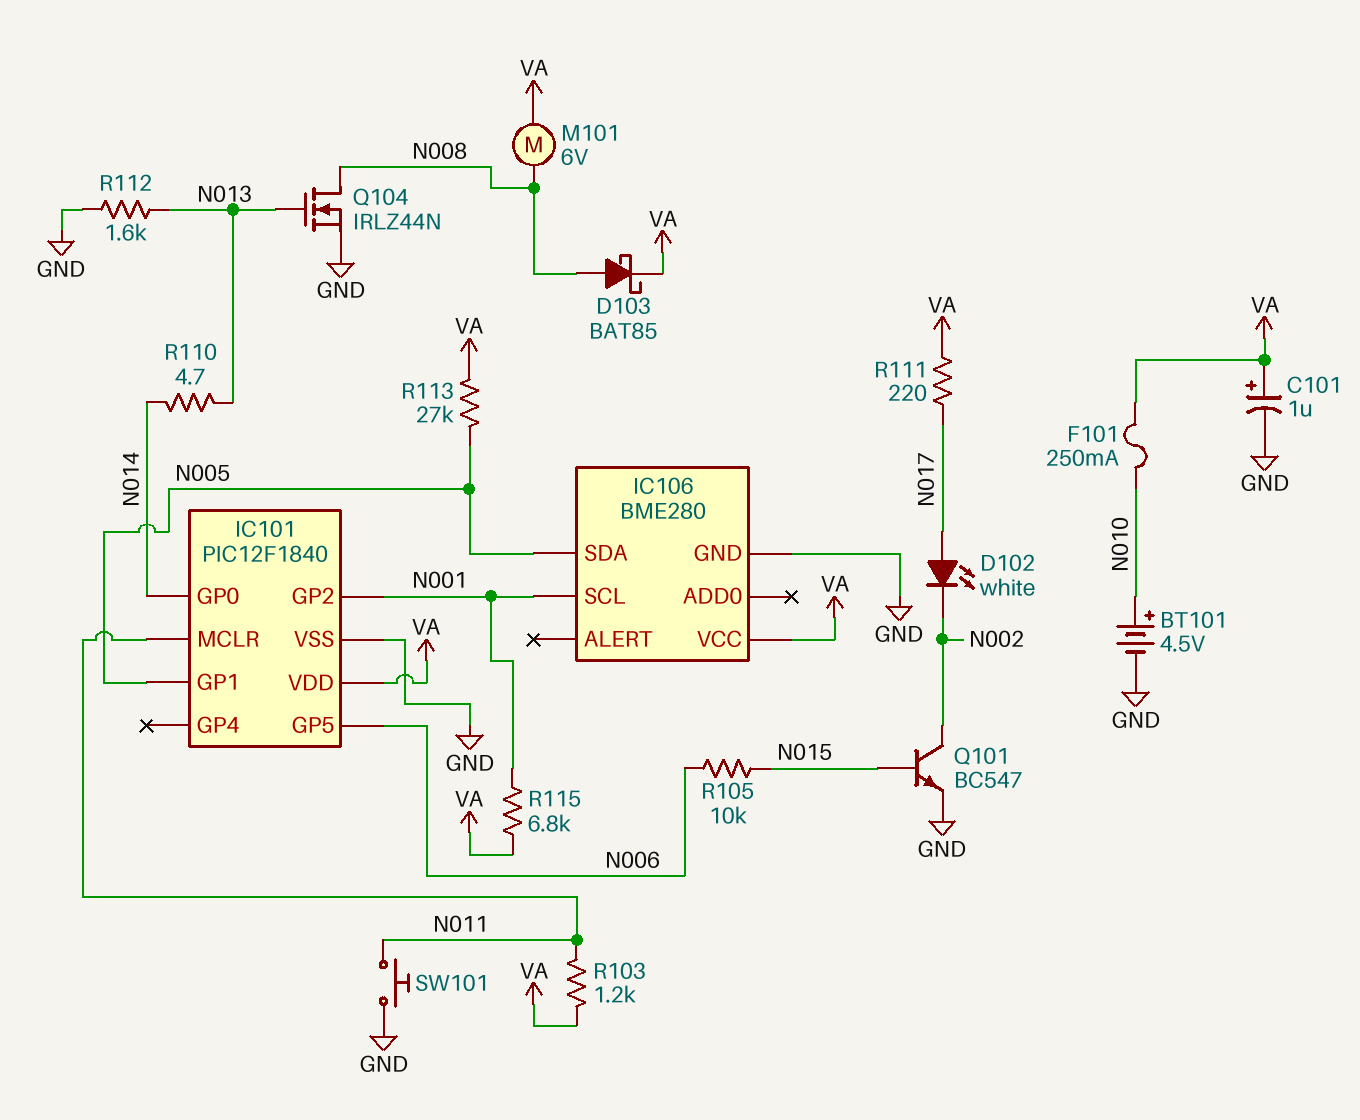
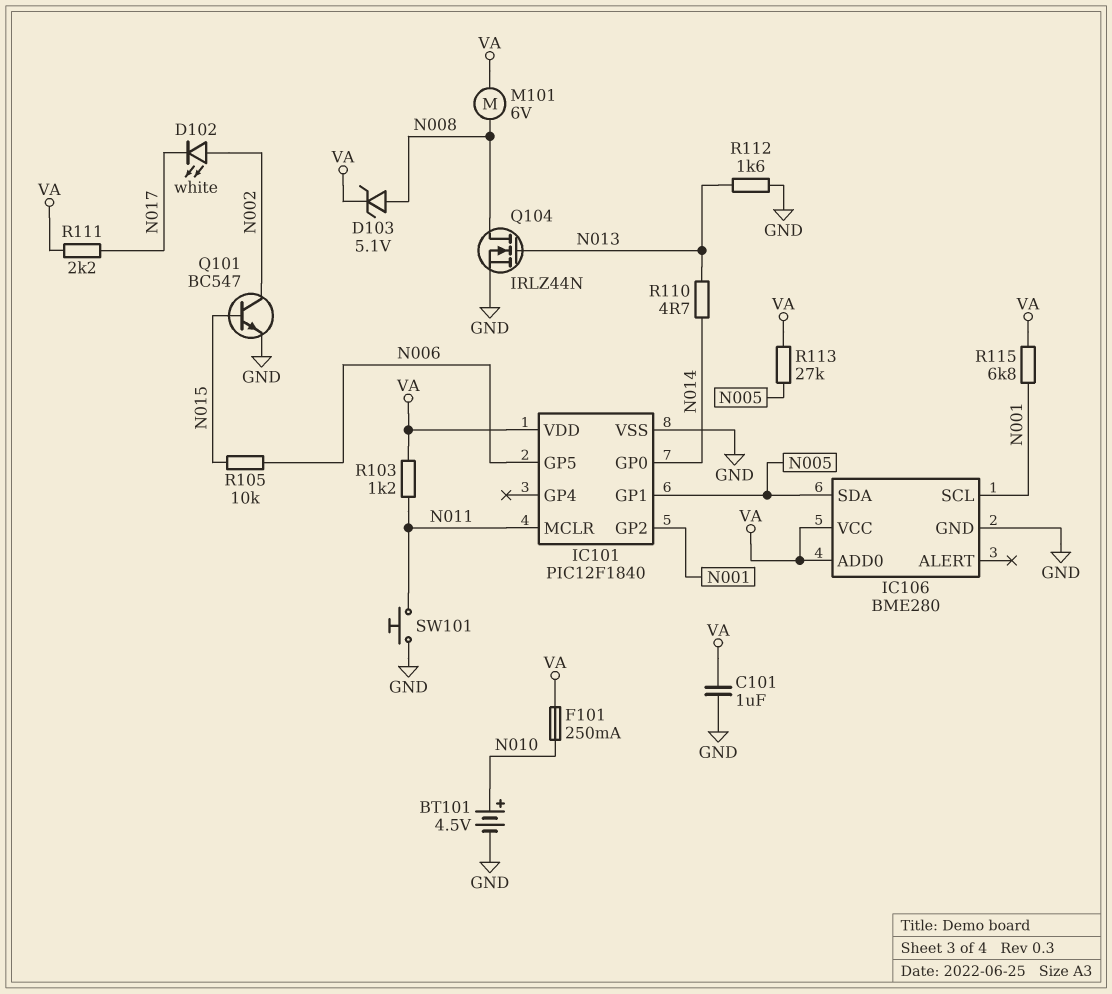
C101: 1uF (plus VA, minus GND) -> 1uF (GND, VA)
D102: LED white (A N017, K N002) -> LED white (A N002, K N017)
D103: schottky BAT85 (A N008, K VA) -> zener 5.1V (A N008, K VA)
IC106 pin ADD0: none -> VA
R111: 220 (N017, VA) -> 2.2k (N017, VA)

